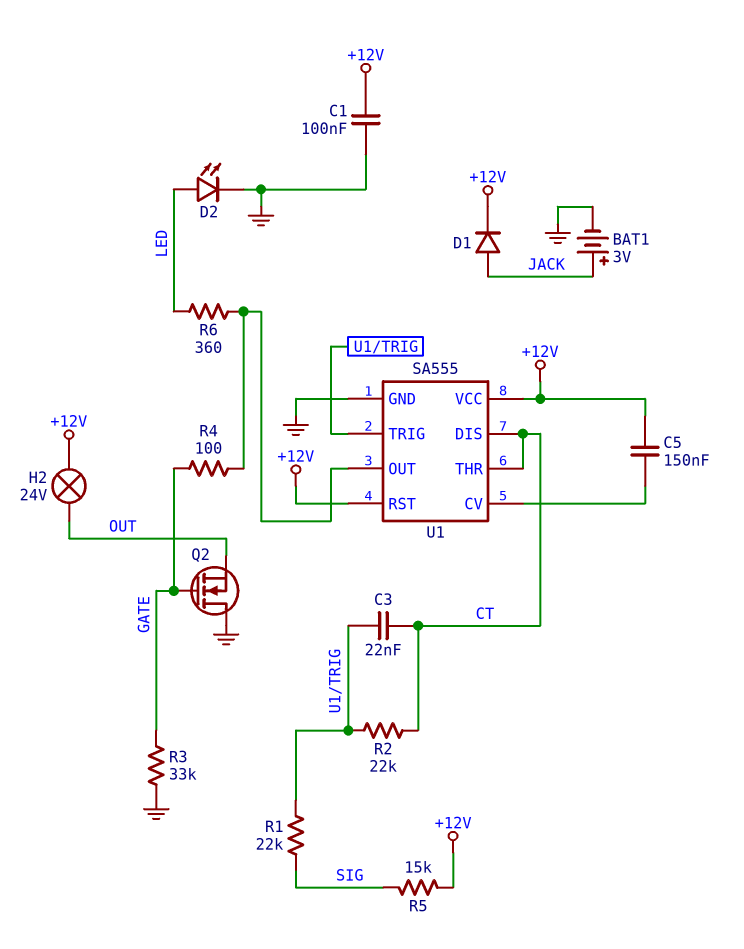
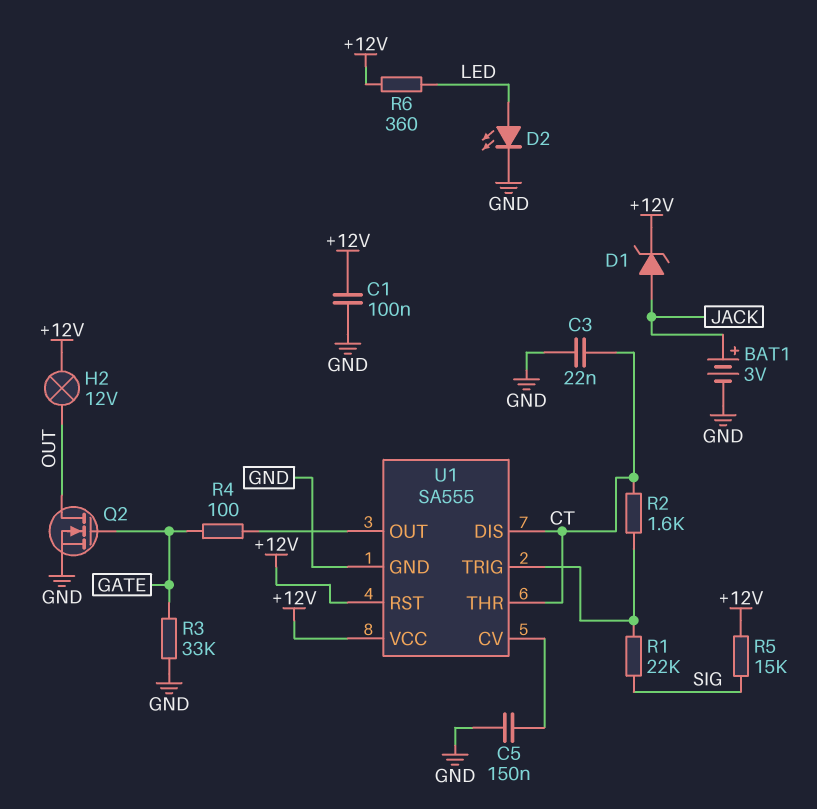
C3: 22nF (CT, U1/TRIG) -> 22nF (CT, GND)
C5: 150nF (+12V, U1/CV) -> 150nF (GND, U1/CV)
D1: diode (A JACK, K +12V) -> zener (A JACK, K +12V)
H2: lamp 24V (+12V, OUT) -> lamp 12V (+12V, OUT)
Q2: NMOS (G GATE, D GND, S OUT) -> NMOS (G GATE, D OUT, S GND)
R2: 22k (CT, U1/TRIG) -> 1.6k (CT, U1/TRIG)
R6: 360 (LED, U1/OUT) -> 360 (+12V, LED)

